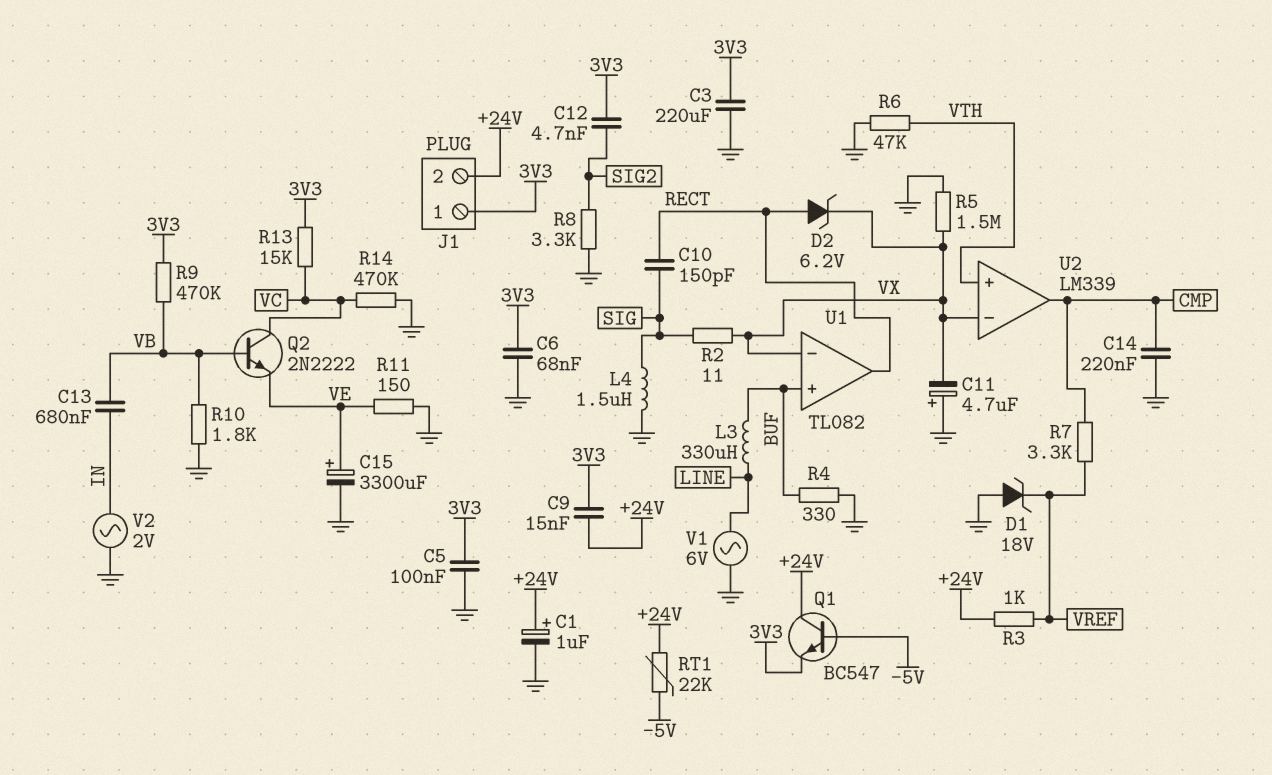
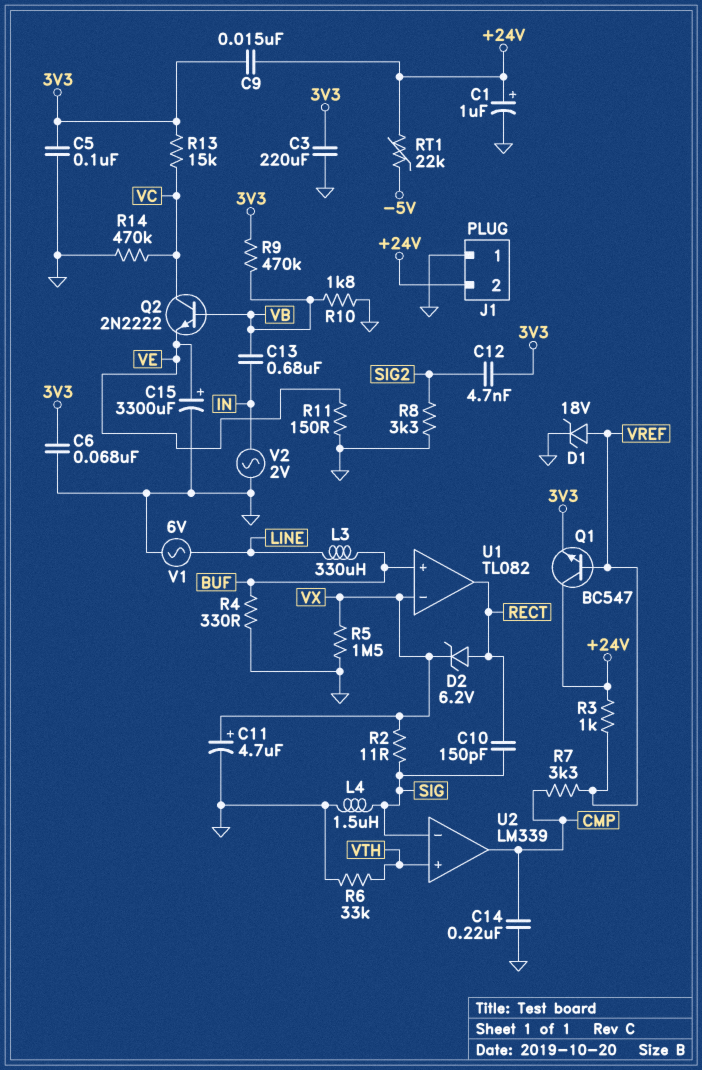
C11: 4.7uF (plus GND, minus VX) -> 4.7uF (plus VX, minus GND)
D1: zener 18V (A GND, K VREF) -> zener 18V (A VREF, K GND)
J1 pin 1: 3V3 -> GND
Q1: NPN BC547 (B -5V, C +24V, E 3V3) -> NPN BC547 (B VREF, C +24V, E 3V3)
R6: 47k (GND, VTH) -> 33k (GND, VTH)
U2 pin in-: VX -> SIG

